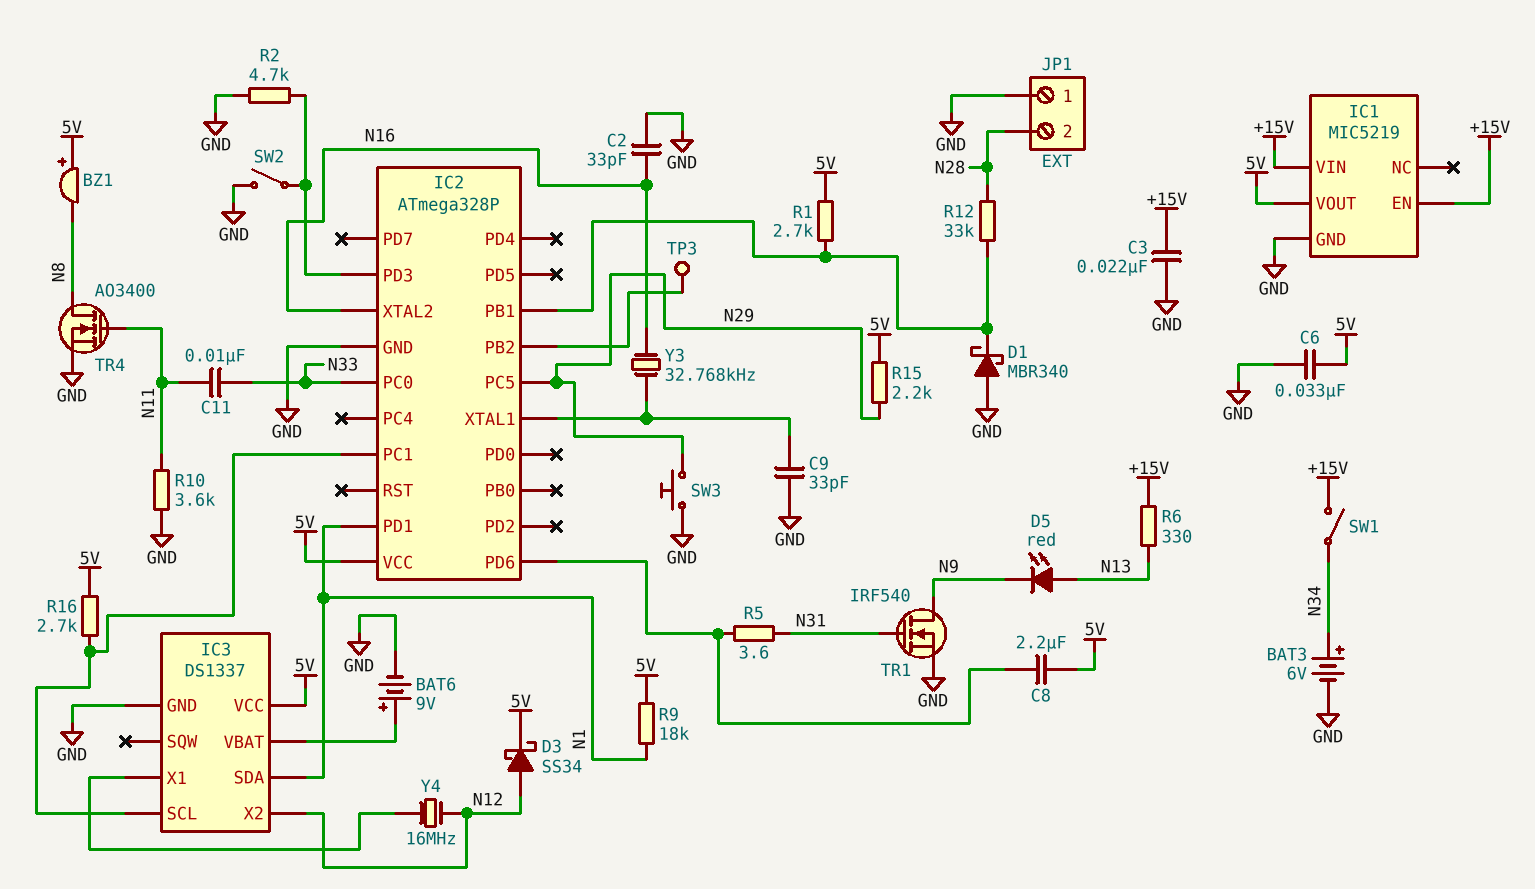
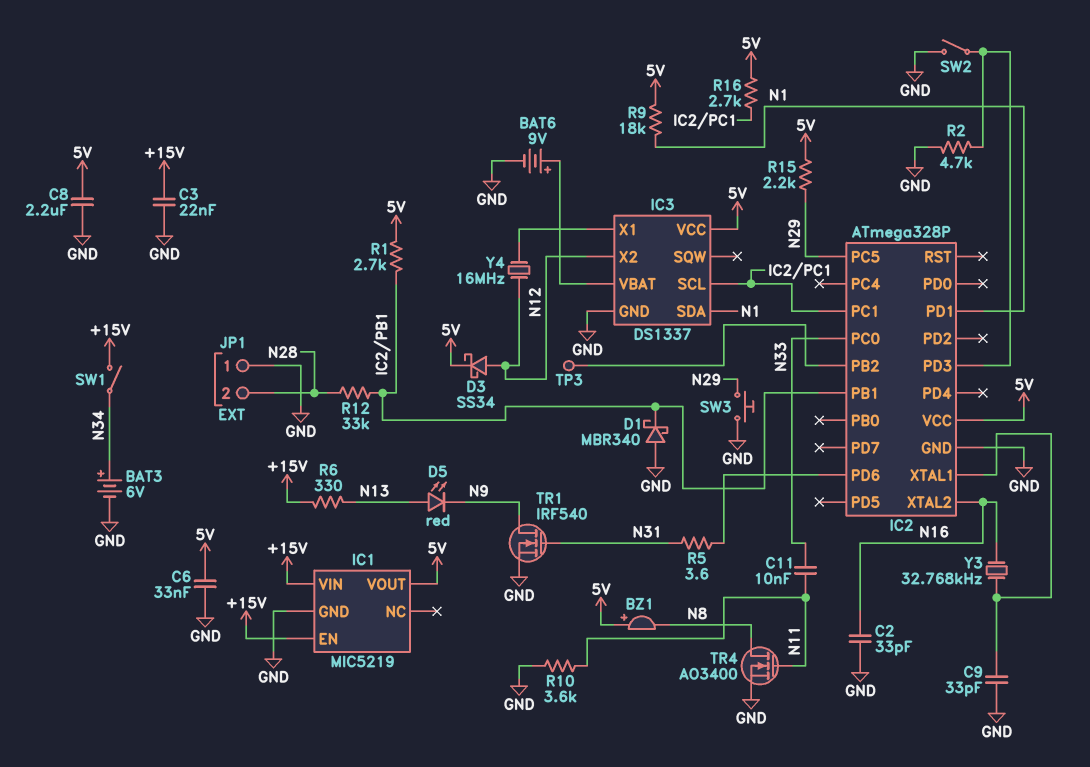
C8: 2.2uF (5V, IC2/PD6) -> 2.2uF (5V, GND)

